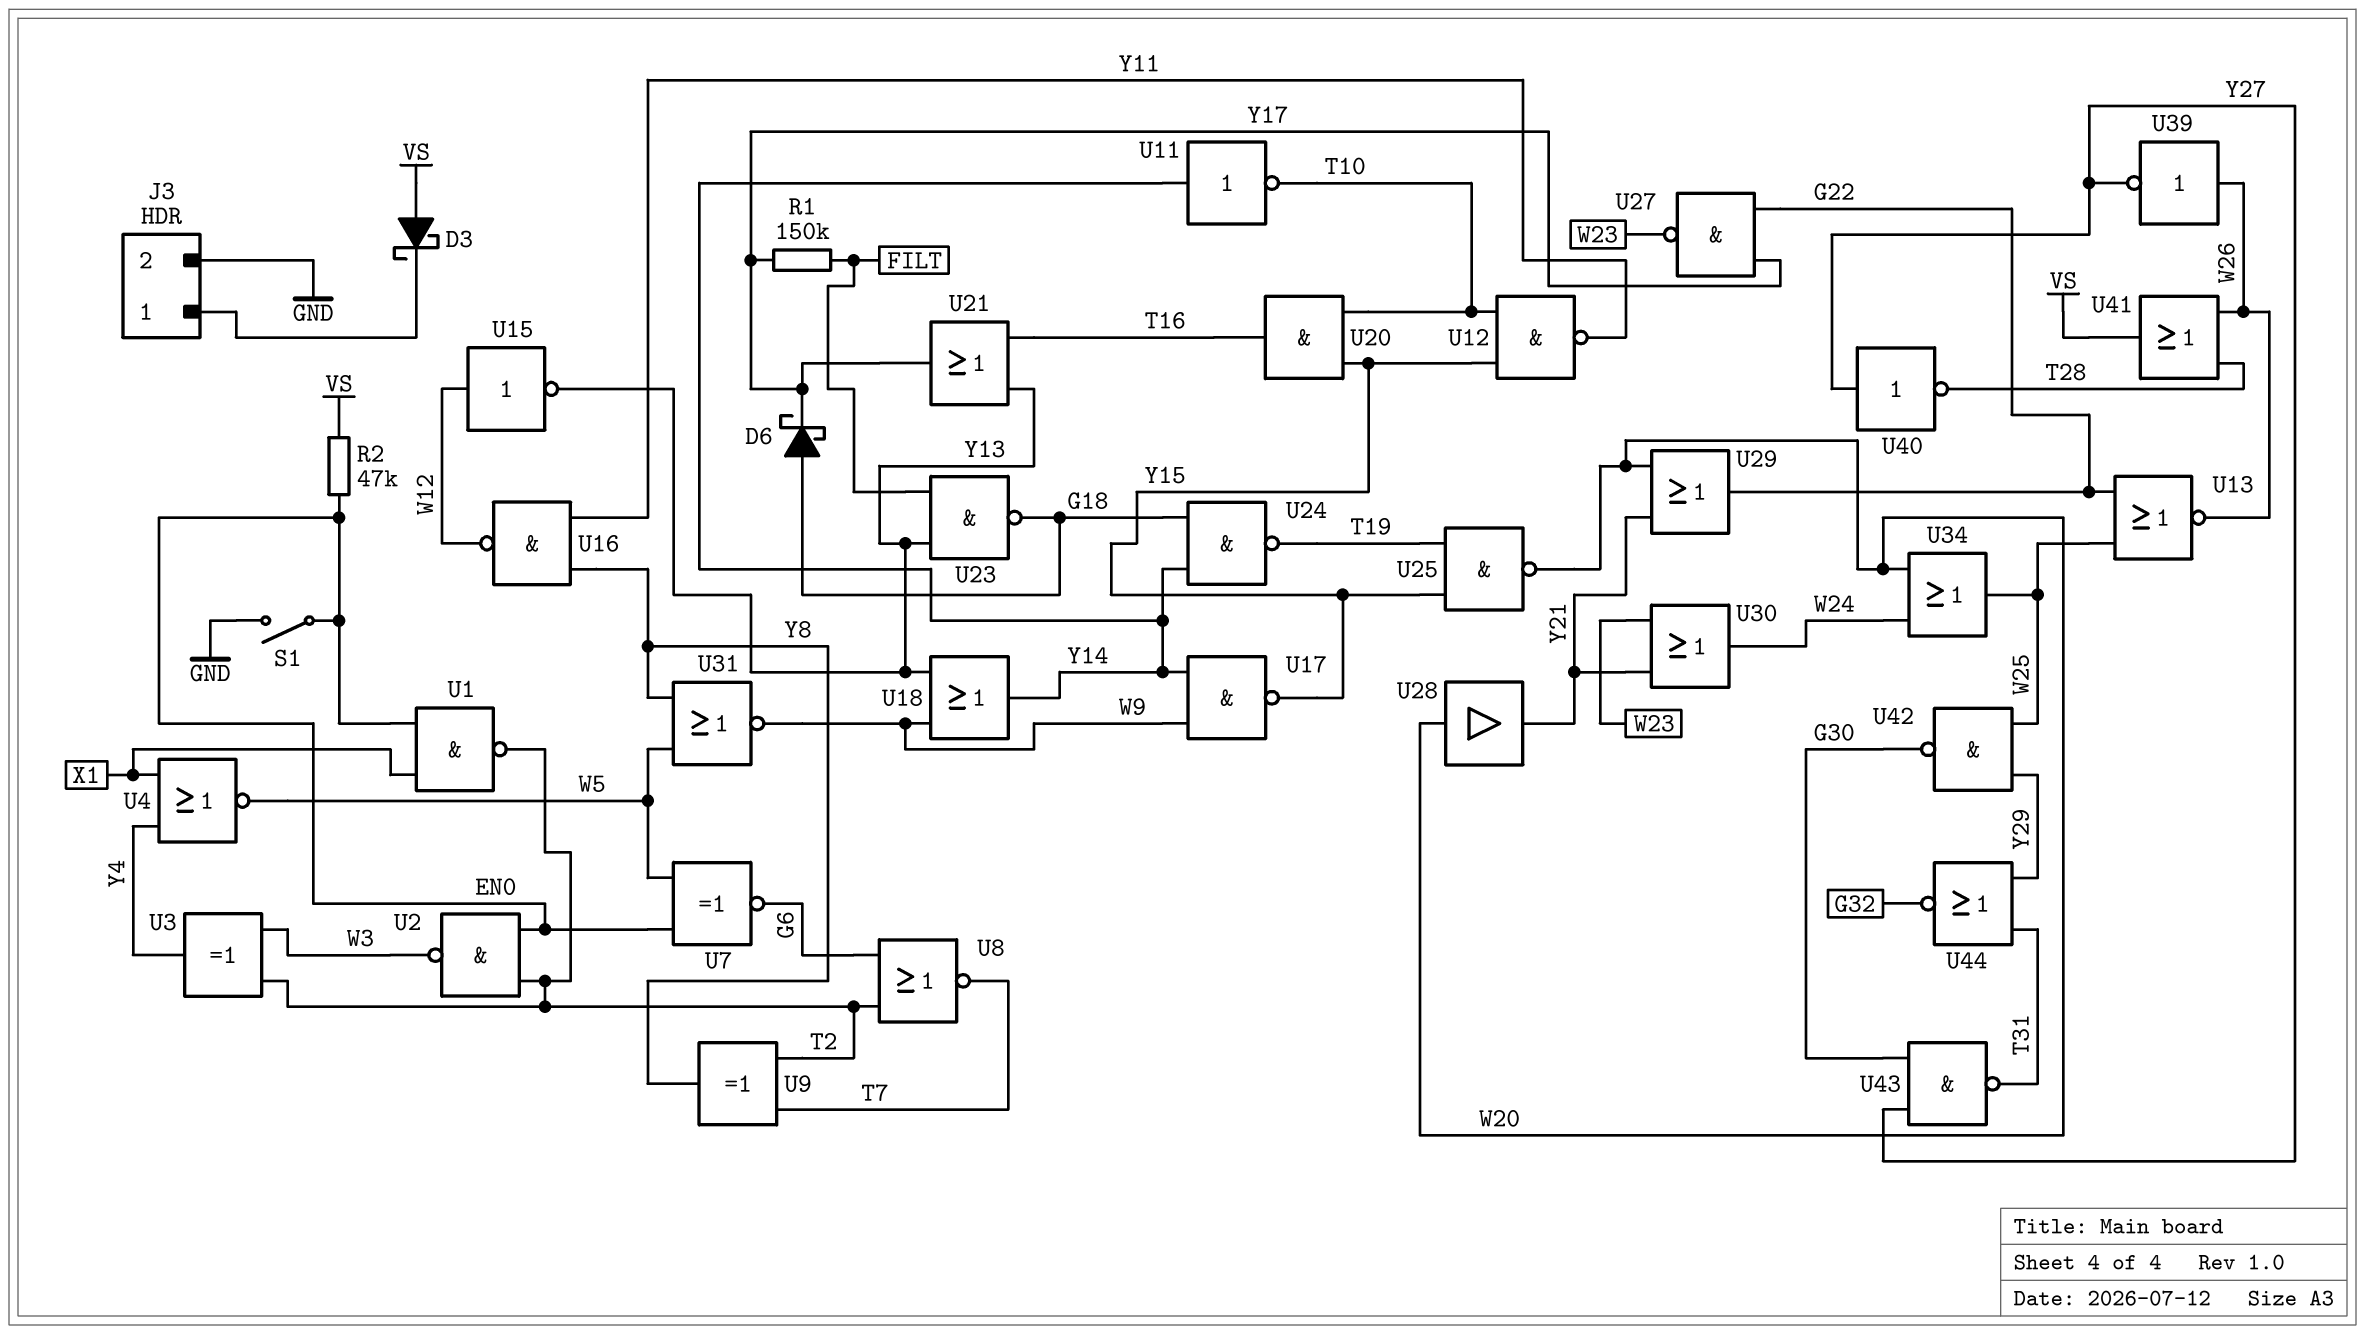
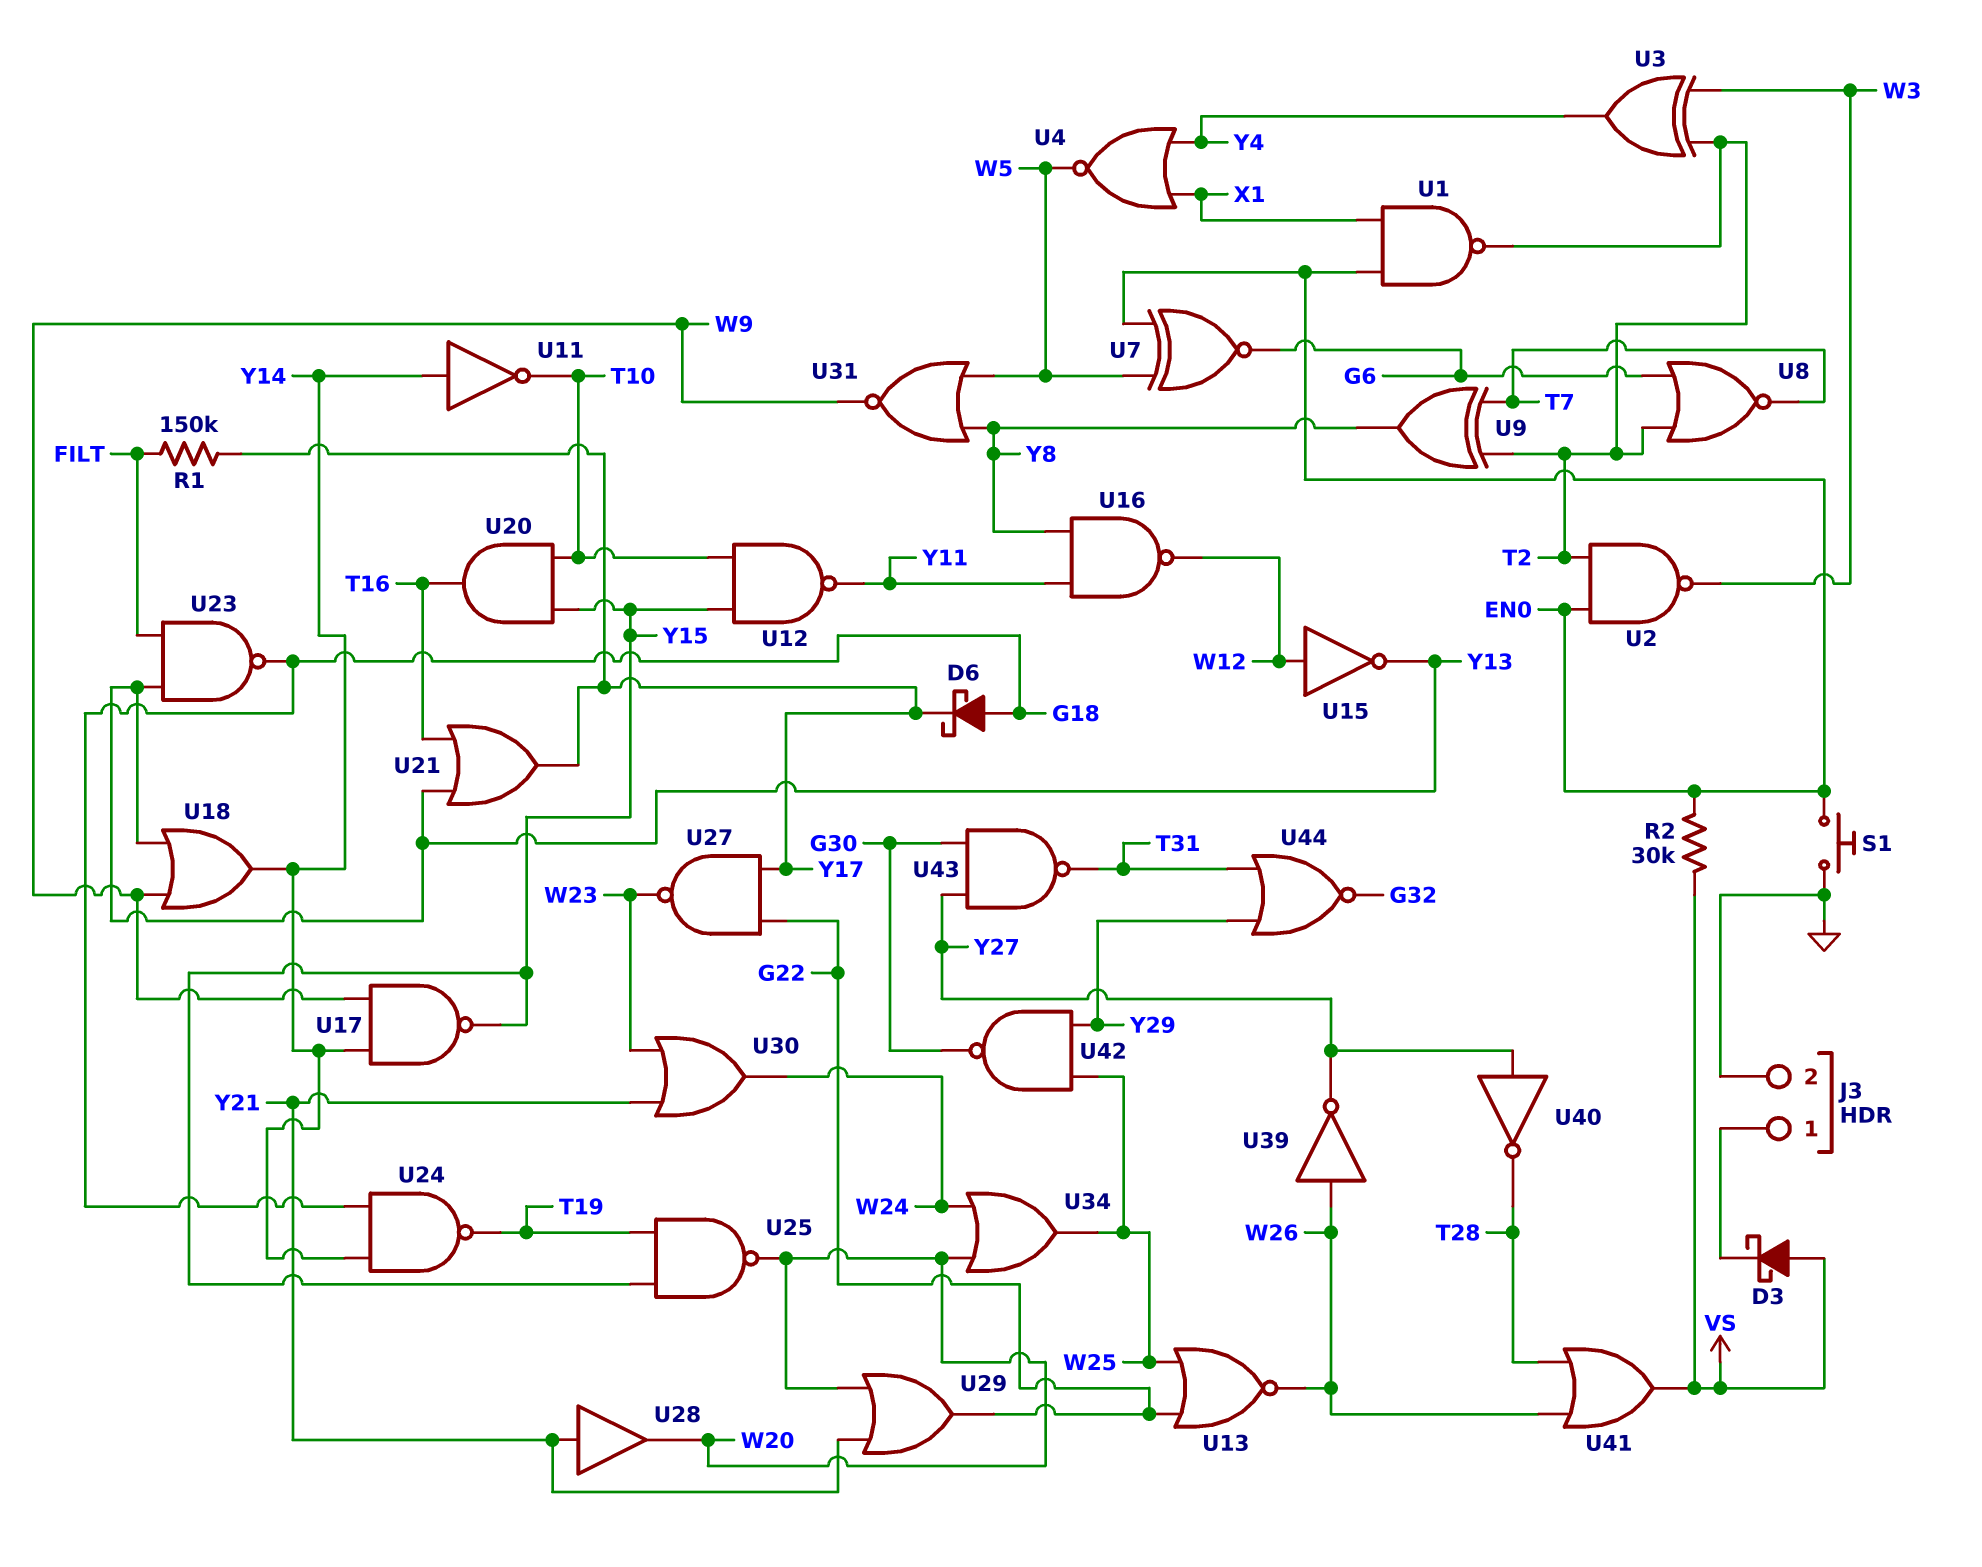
R2: 47k (EN0, VS) -> 30k (EN0, VS)
S1: switch (EN0, GND) -> button (EN0, GND)
U28: buffer (in W20, out Y21) -> buffer (in Y21, out W20)

